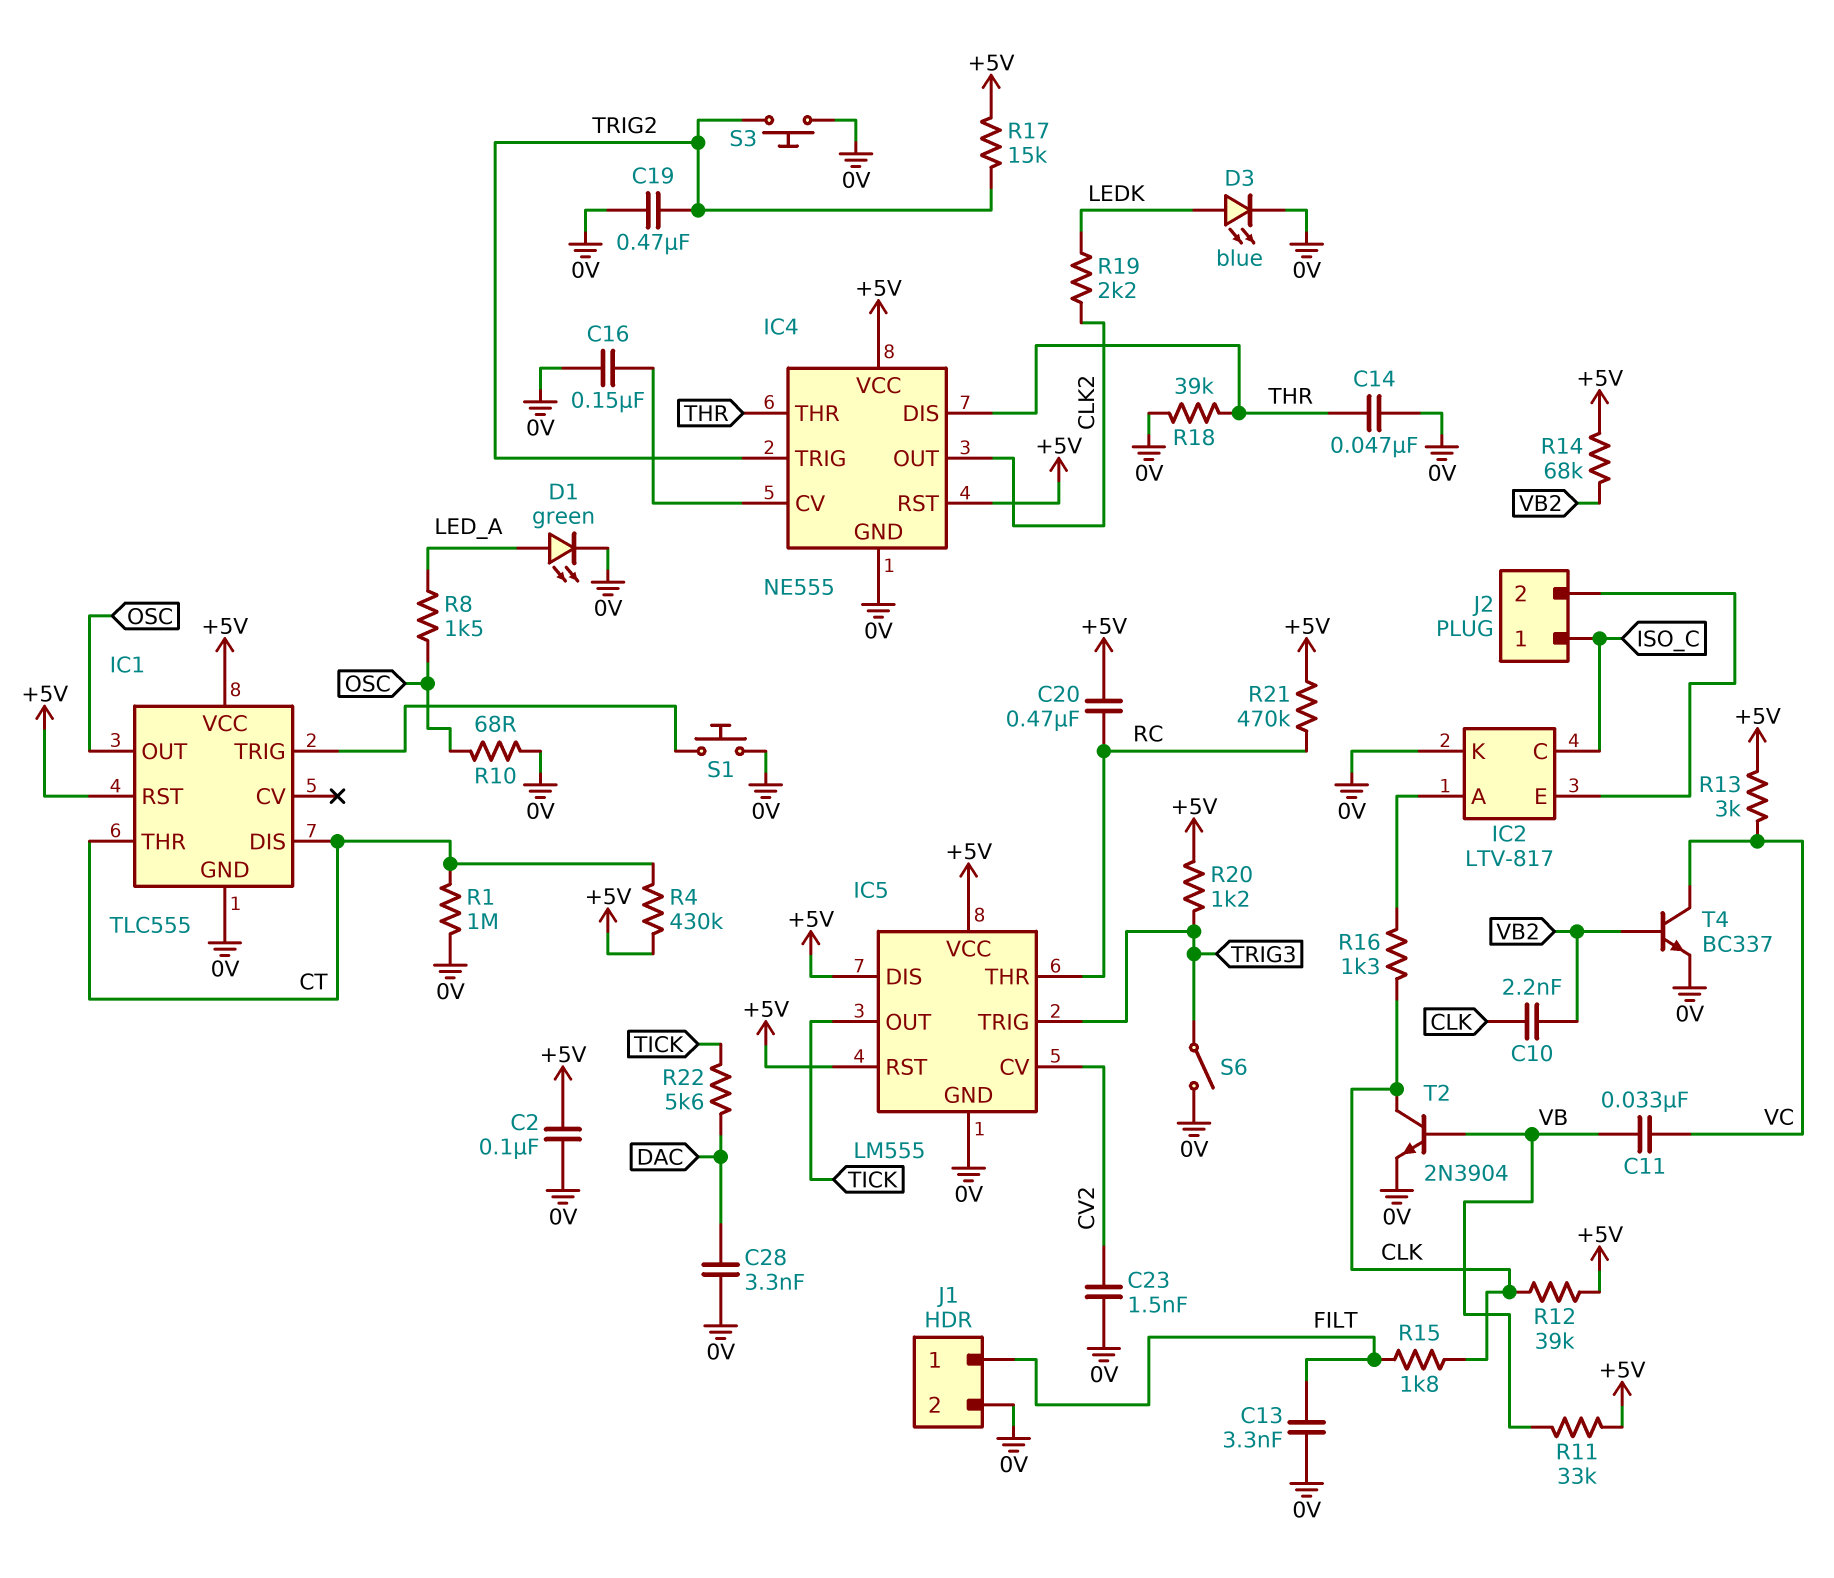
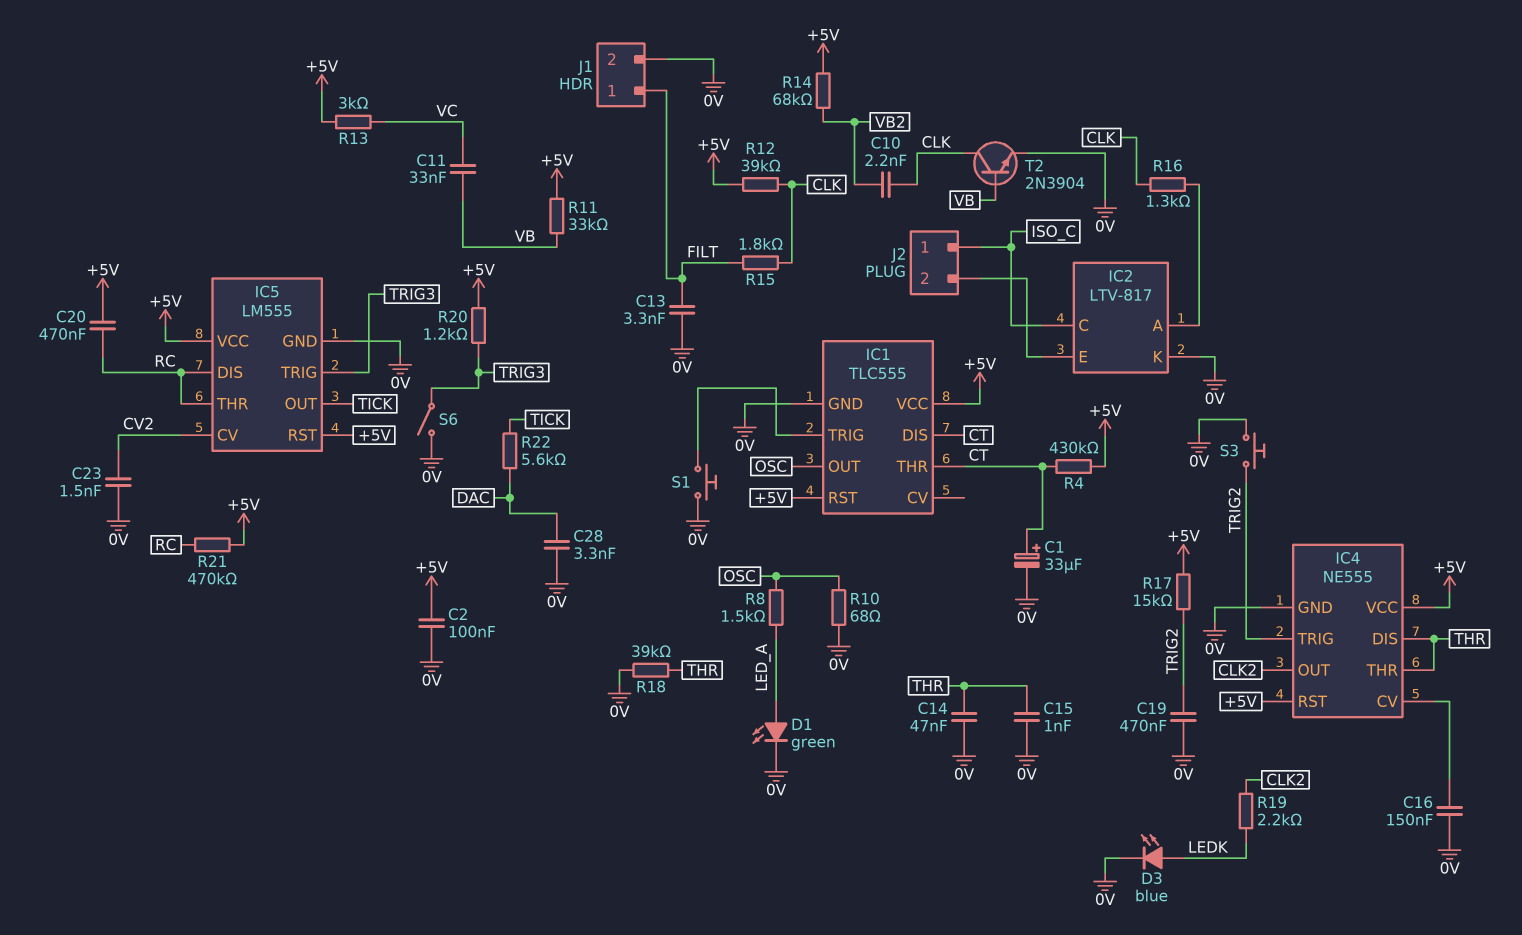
C1: none -> 33uF (plus CT, minus 0V)
C15: none -> 1nF (0V, THR)
IC5 pin DIS: +5V -> RC
R1: 1M (0V, CT) -> none
T4: NPN BC337 (B VB2, C VC, E 0V) -> none

